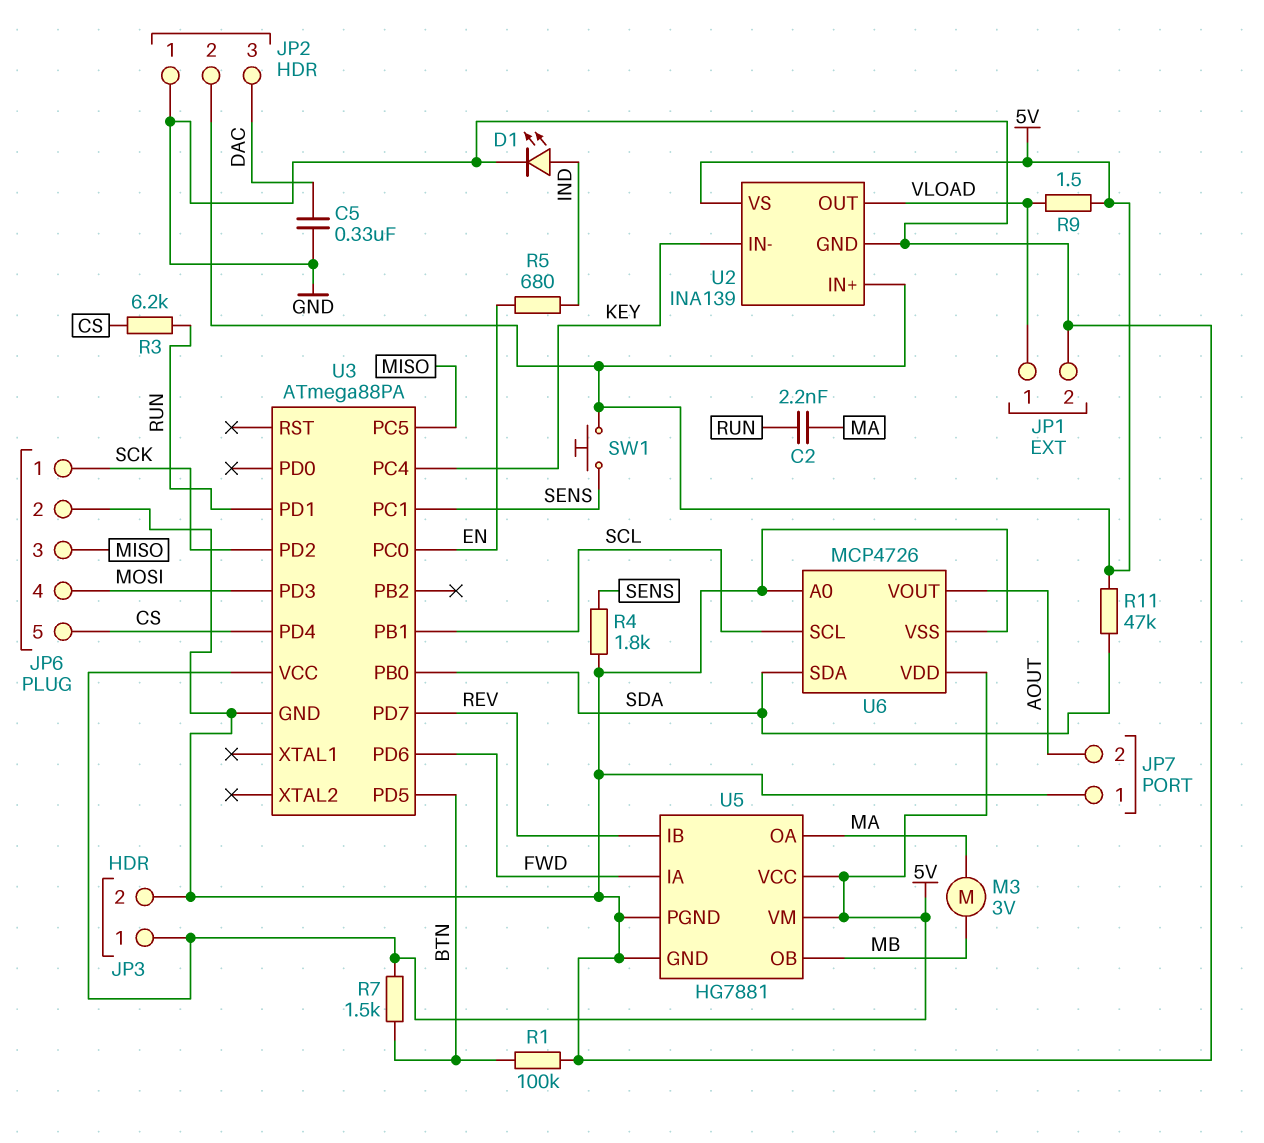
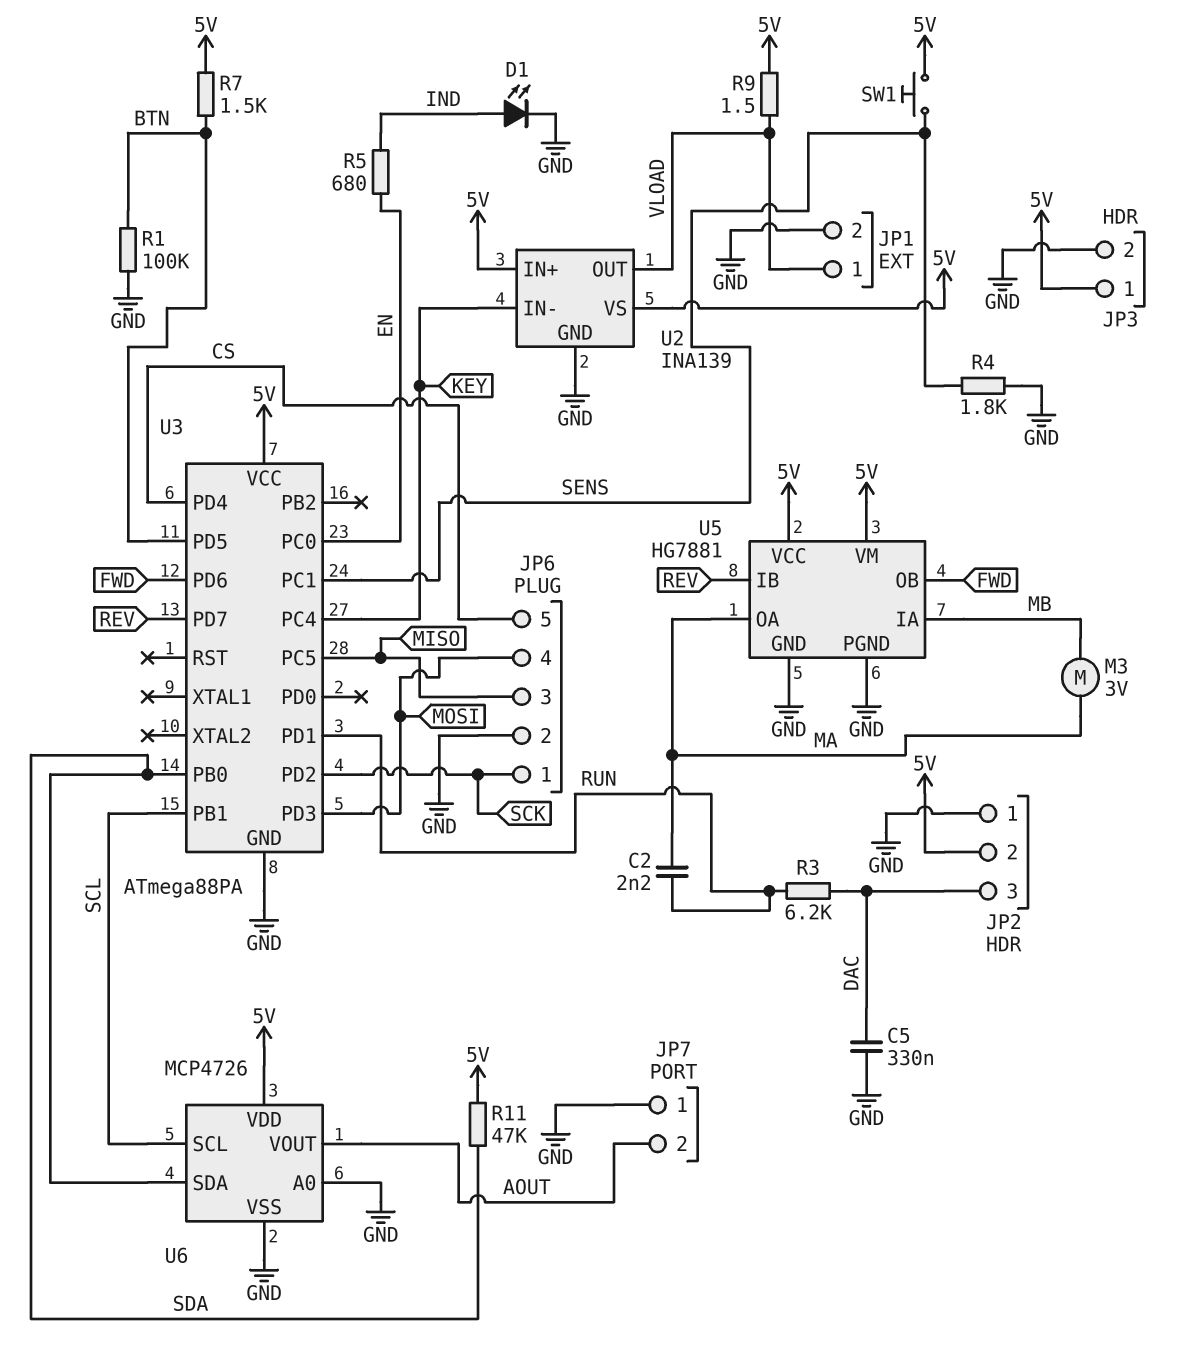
R3: 6.2k (CS, RUN) -> 6.2k (DAC, RUN)
U5 pin IA: FWD -> MB
U5 pin OB: MB -> FWD

